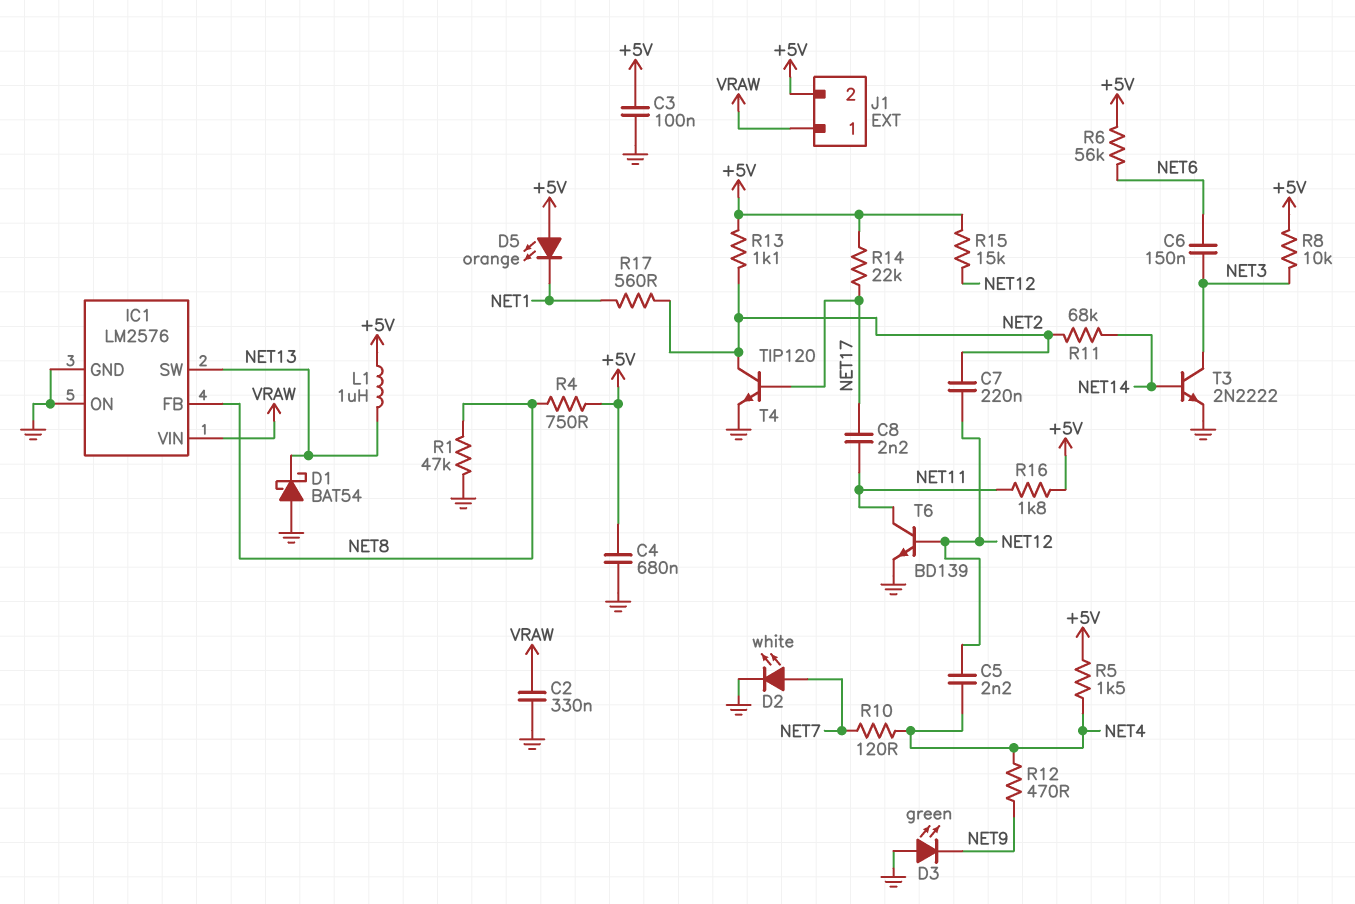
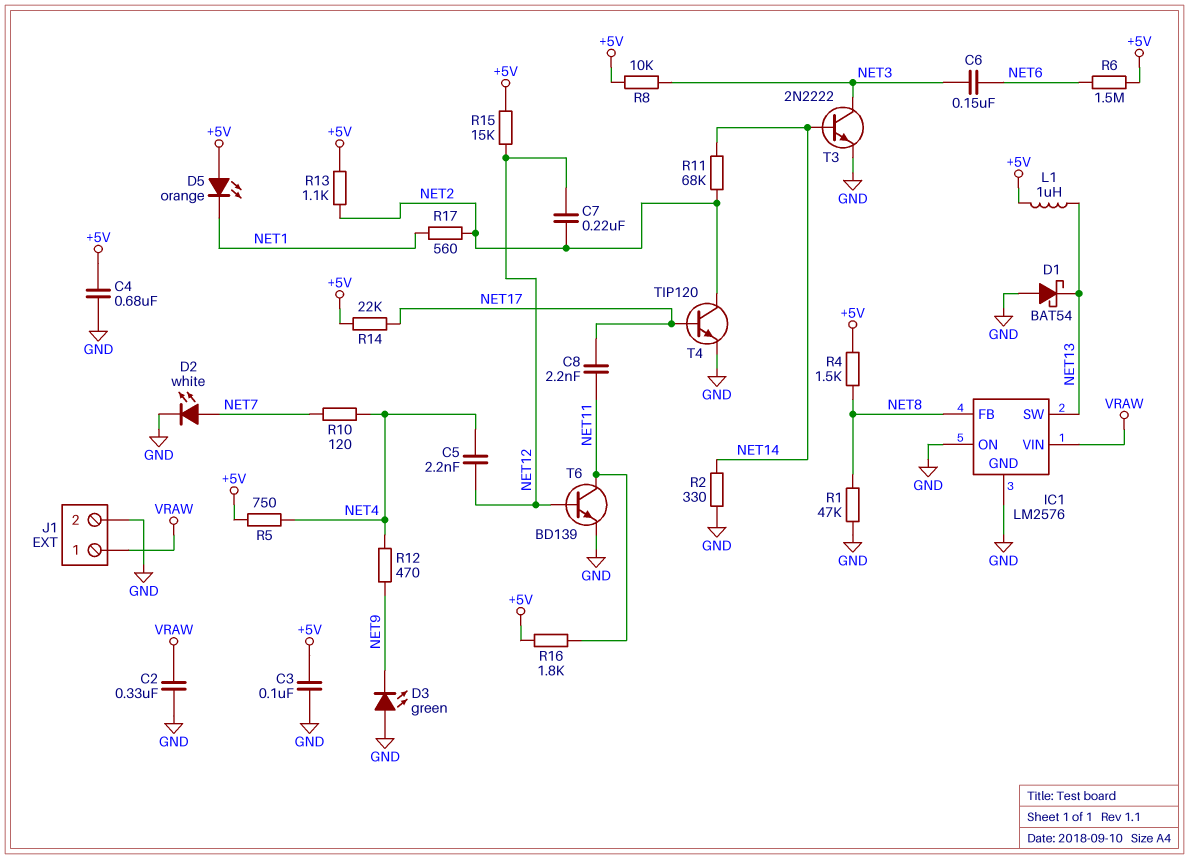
J1 pin 2: +5V -> GND
R2: none -> 330 (GND, NET14)
R4: 750 (+5V, NET8) -> 1.5k (+5V, NET8)
R5: 1.5k (+5V, NET4) -> 750 (+5V, NET4)
R6: 56k (+5V, NET6) -> 1.5M (+5V, NET6)

